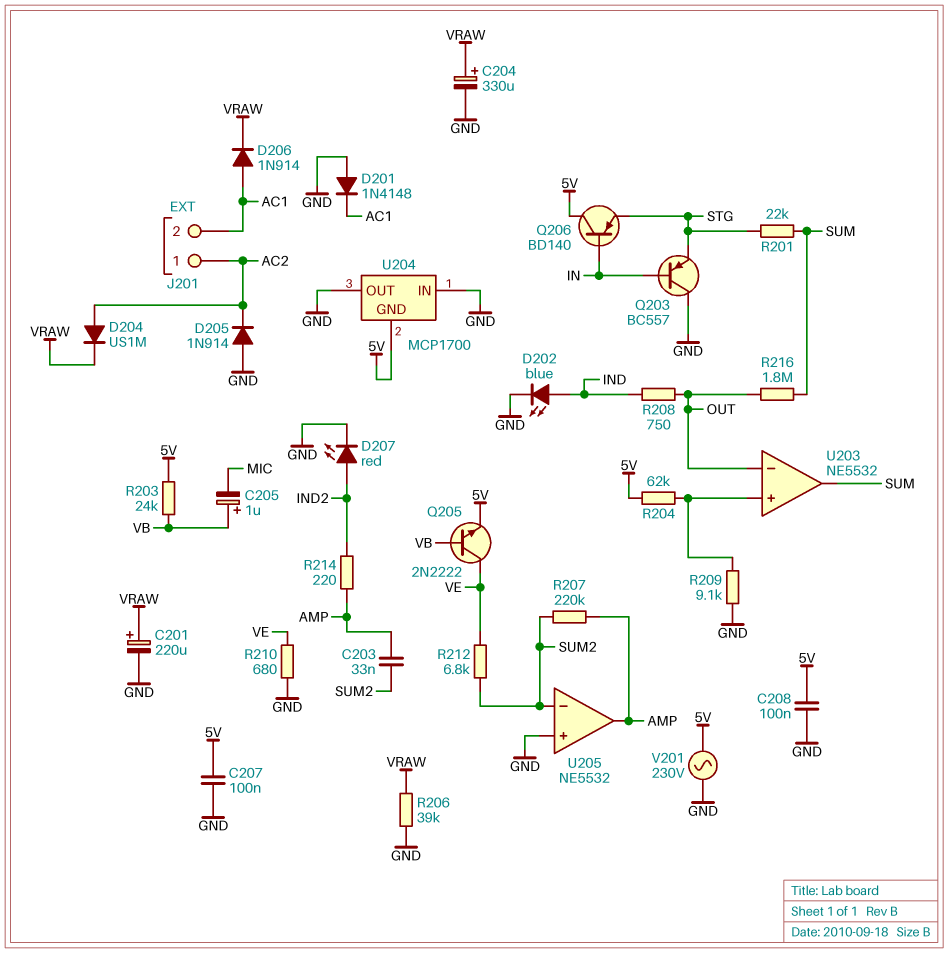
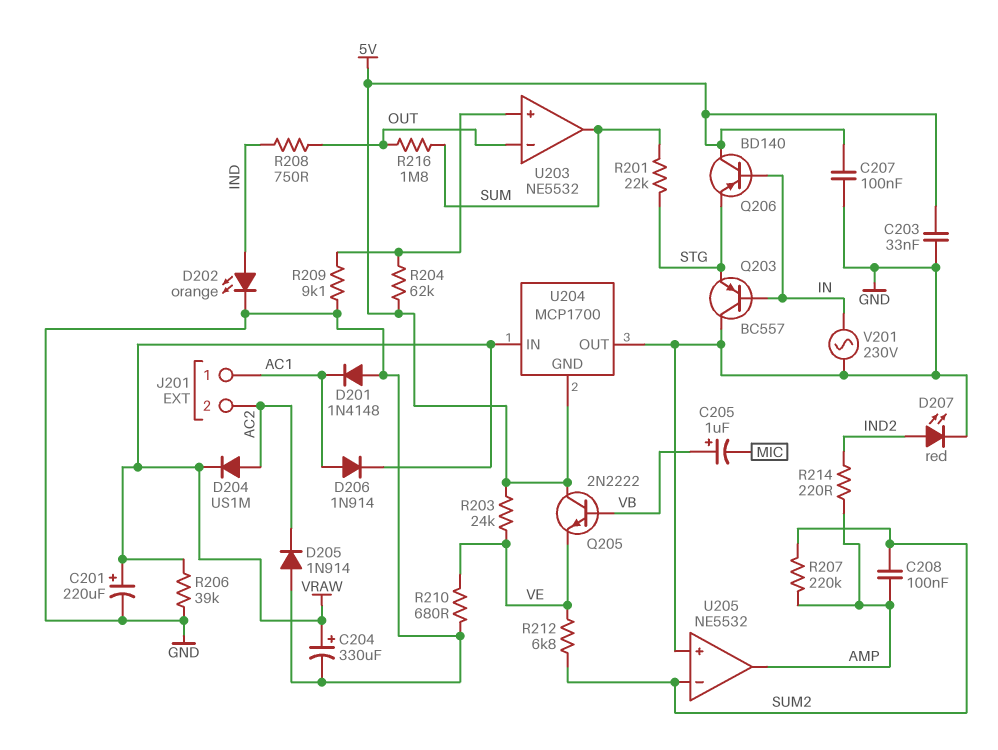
C203: 33nF (AMP, SUM2) -> 33nF (5V, GND)
C208: 100nF (5V, GND) -> 100nF (AMP, SUM2)
D202: LED blue (A IND, K GND) -> LED orange (A IND, K GND)
J201 pin 1: AC2 -> AC1
J201 pin 2: AC1 -> AC2
Q205: NPN 2N2222 (B VB, C VE, E 5V) -> NPN 2N2222 (B VB, C 5V, E VE)
R203: 24k (5V, VB) -> 24k (5V, VE)
U204 pin IN: GND -> VRAW
V201: AC 230V (5V, GND) -> AC 230V (GND, IN)

